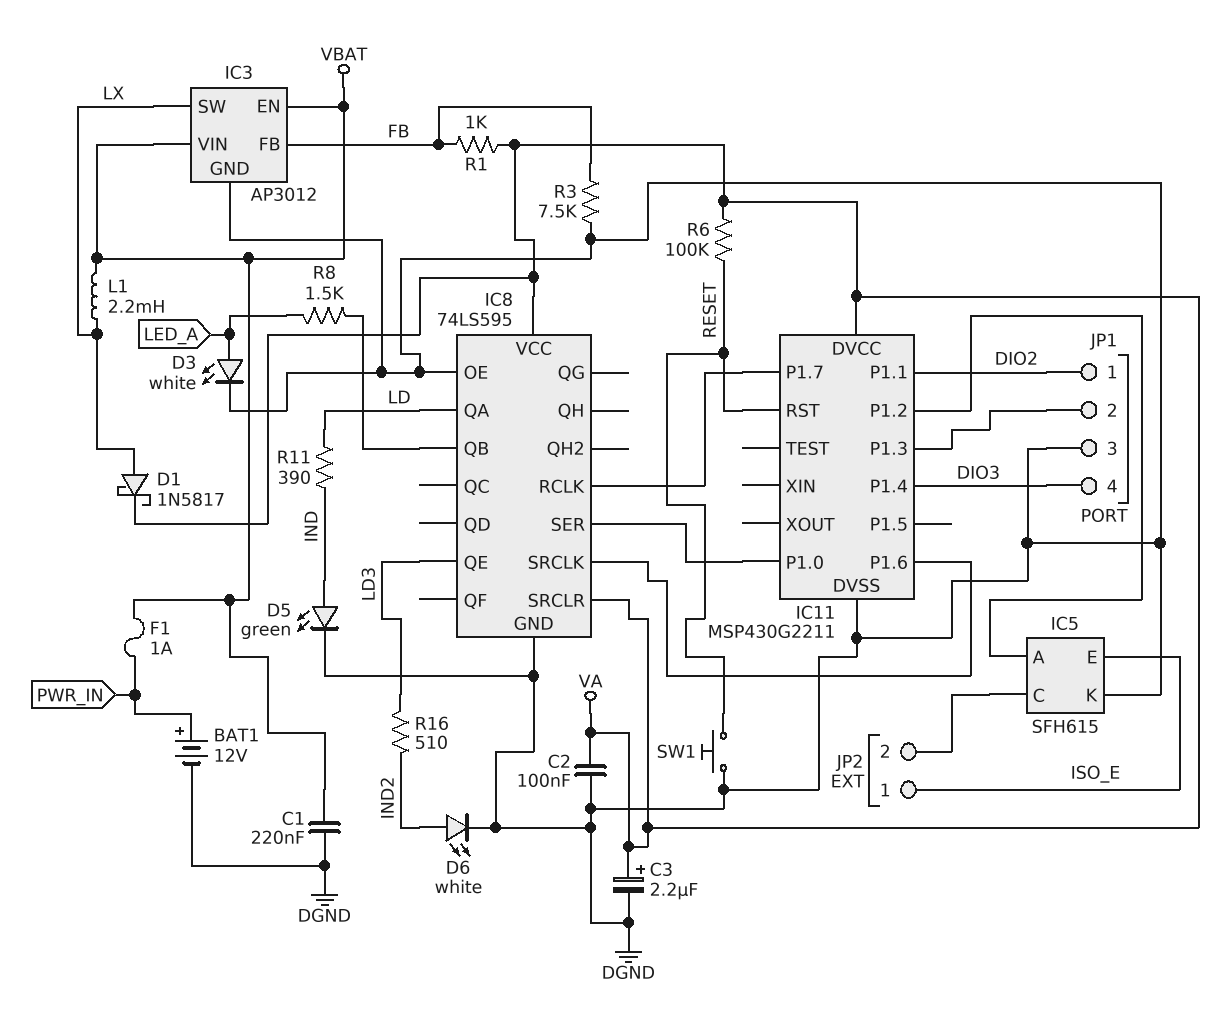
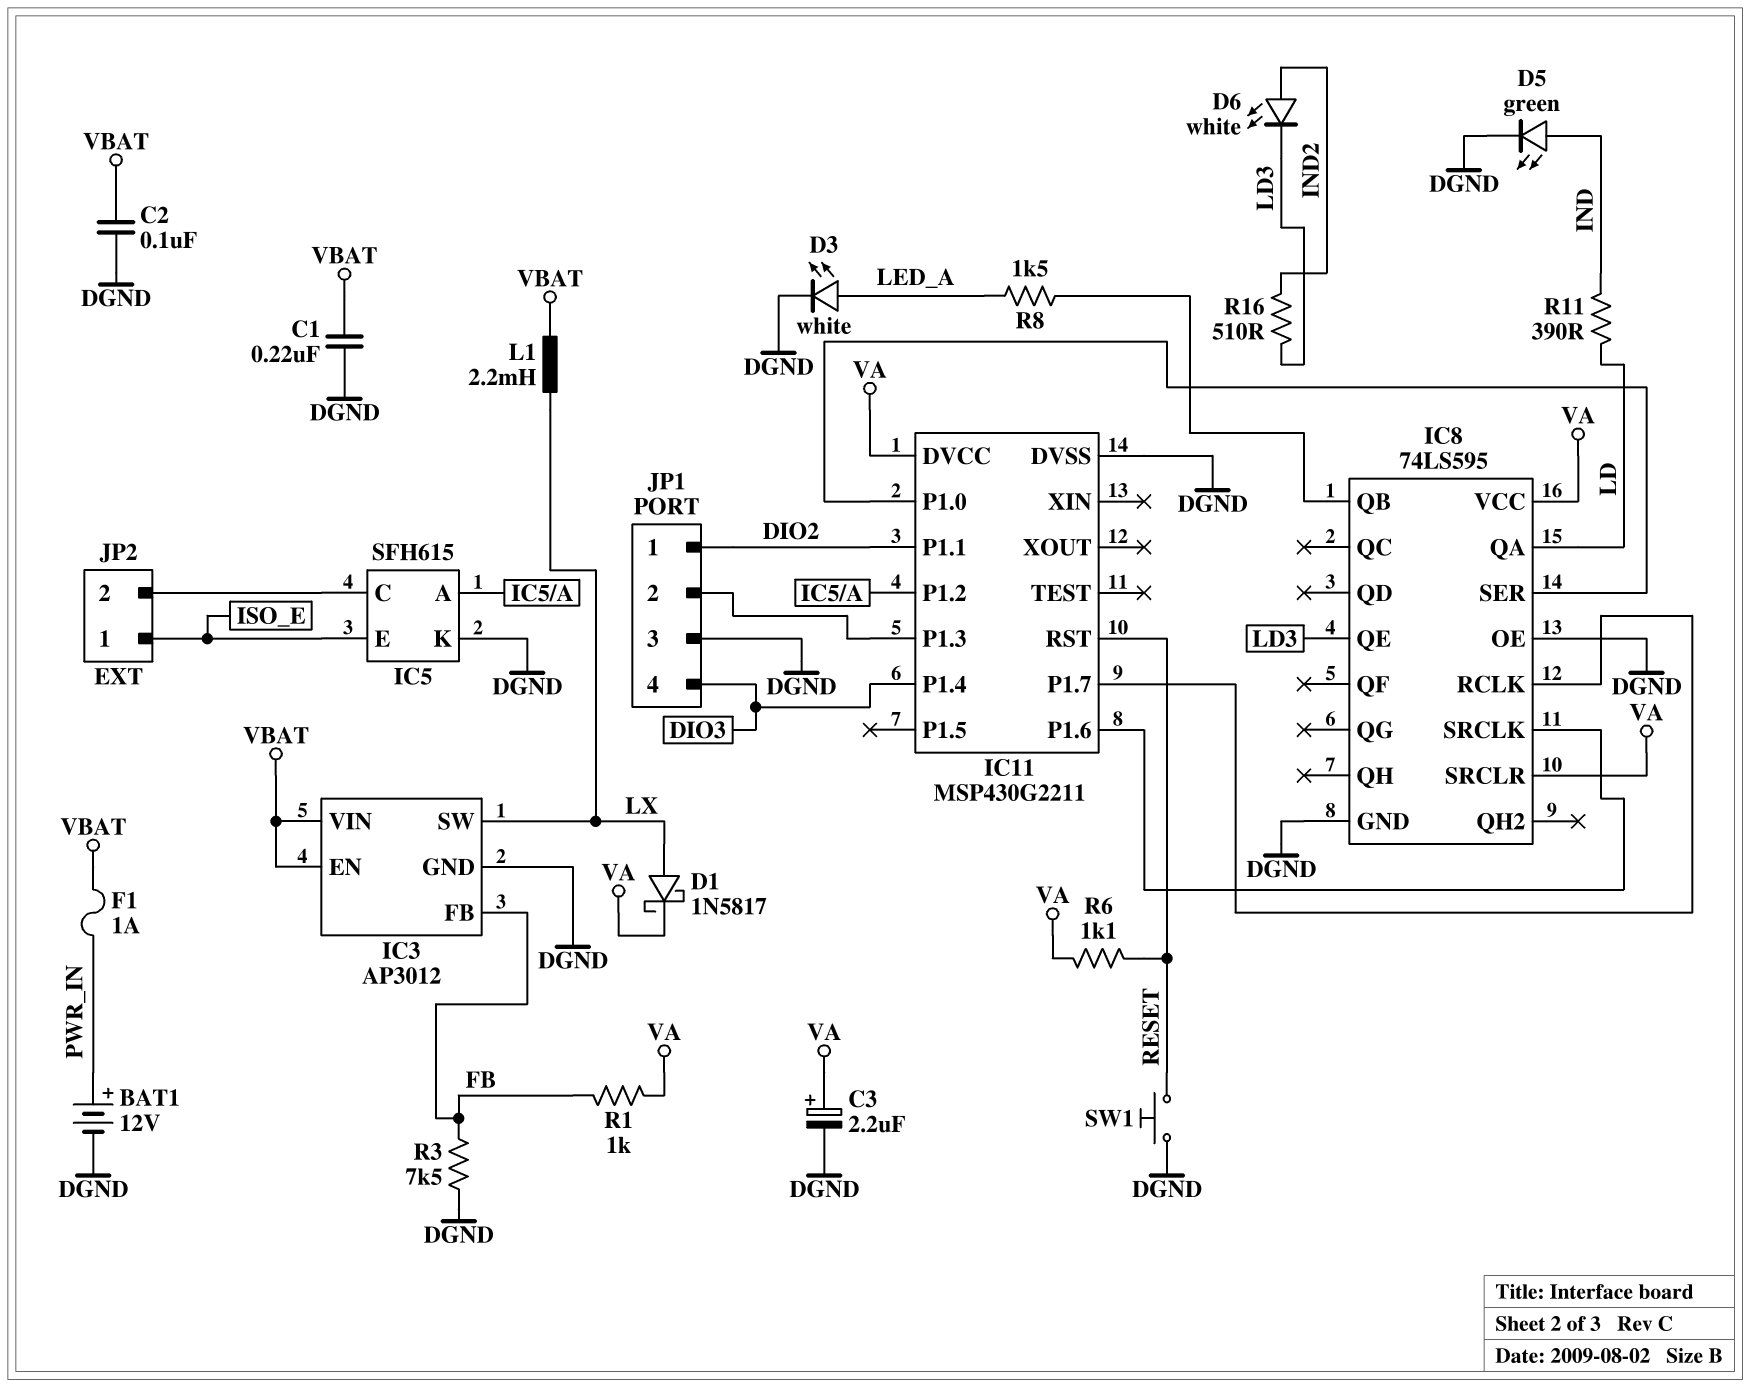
C2: 100nF (DGND, VA) -> 100nF (DGND, VBAT)
D6: LED white (A IND2, K DGND) -> LED white (A IND2, K LD3)
R6: 100k (RESET, VA) -> 1.1k (RESET, VA)

